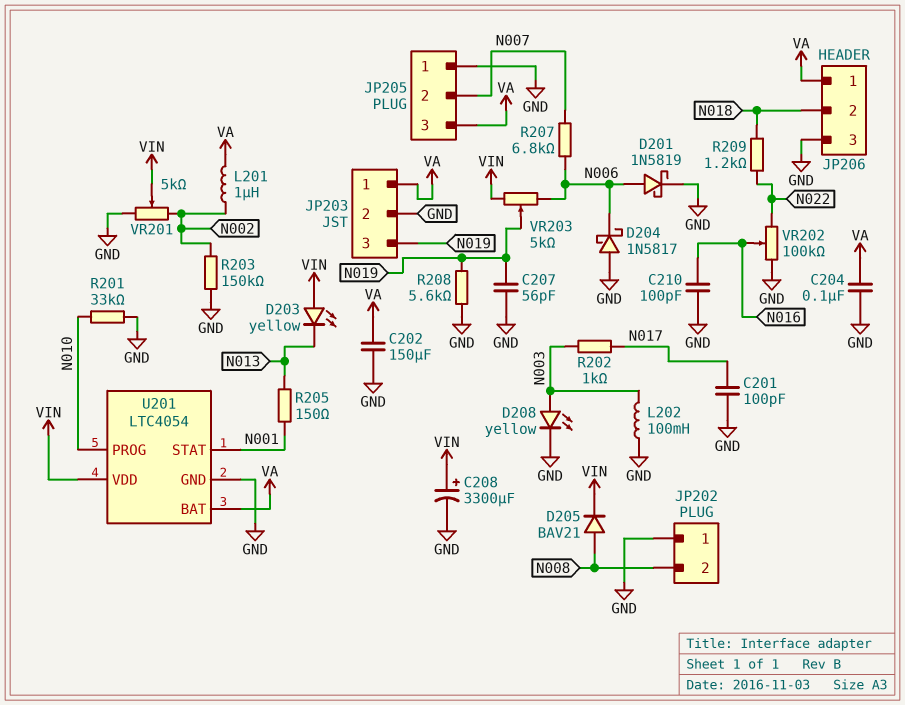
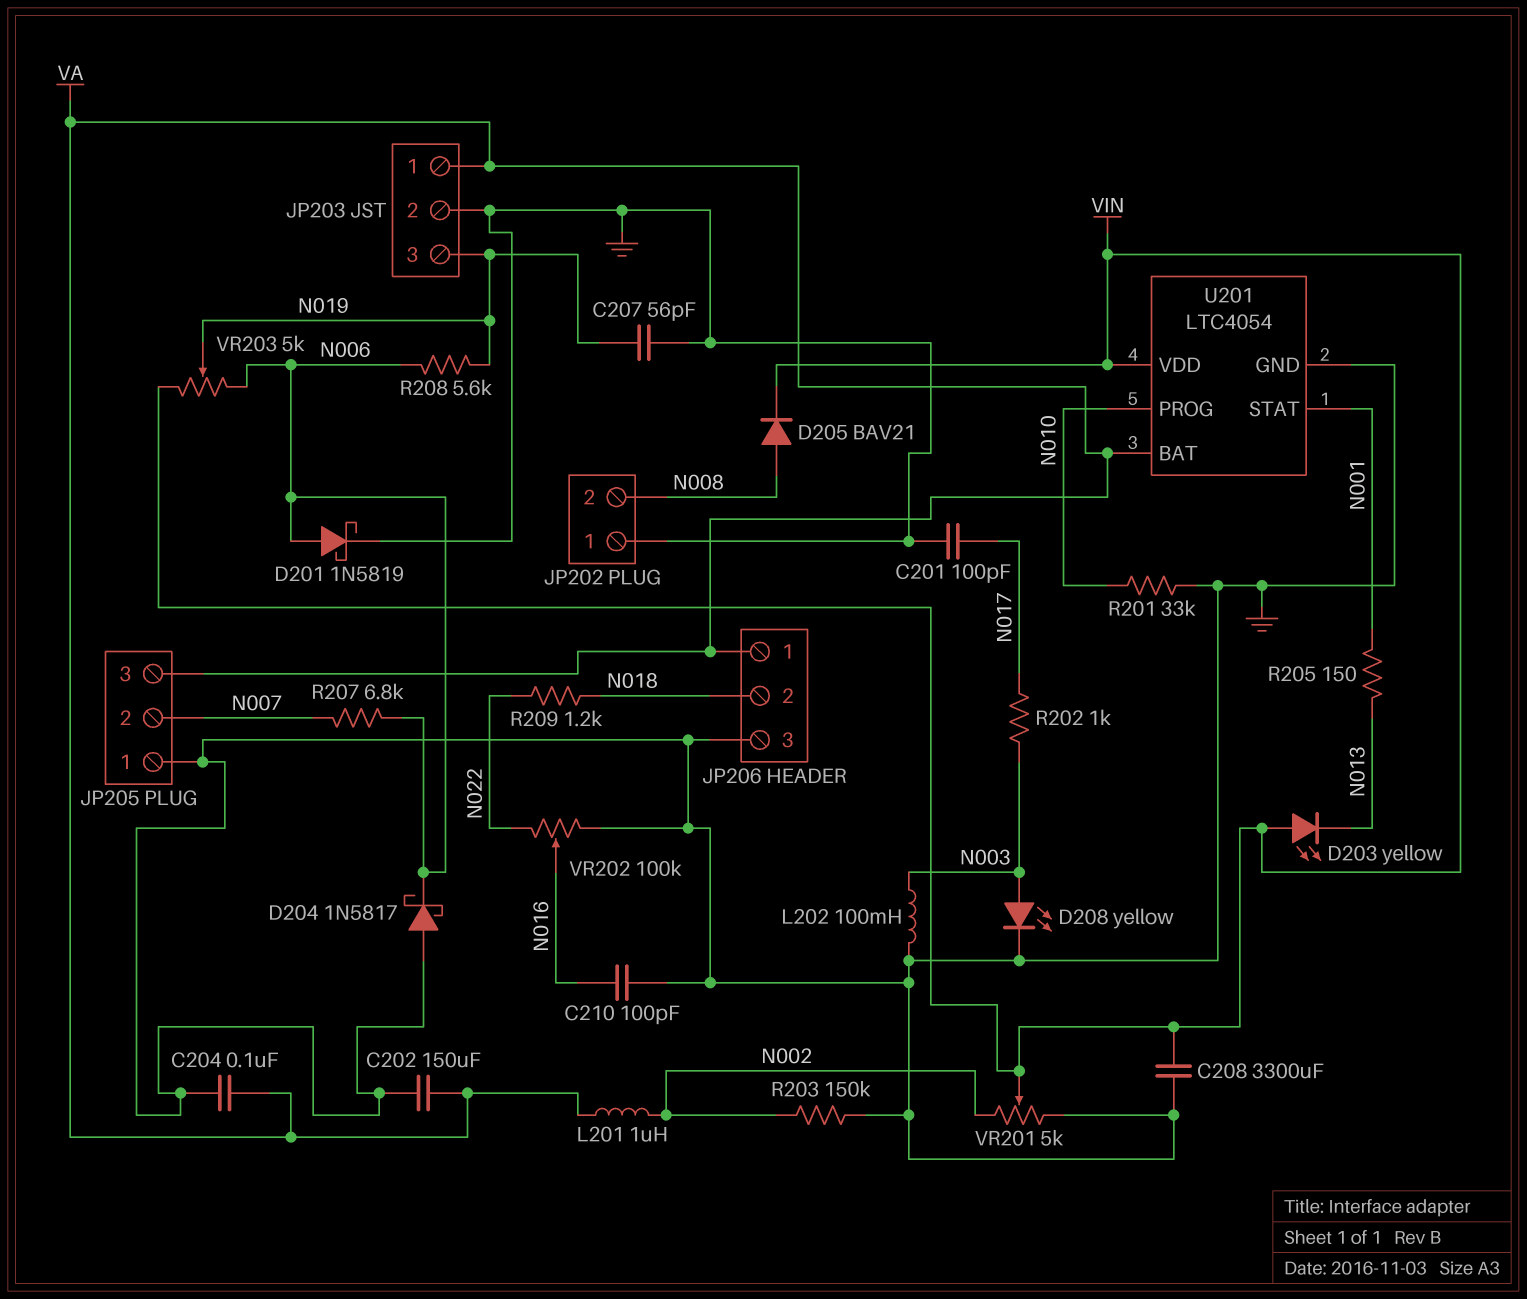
C208: 3300uF (plus VIN, minus GND) -> 3300uF (GND, VIN)
R208: 5.6k (GND, N019) -> 5.6k (N006, N019)

